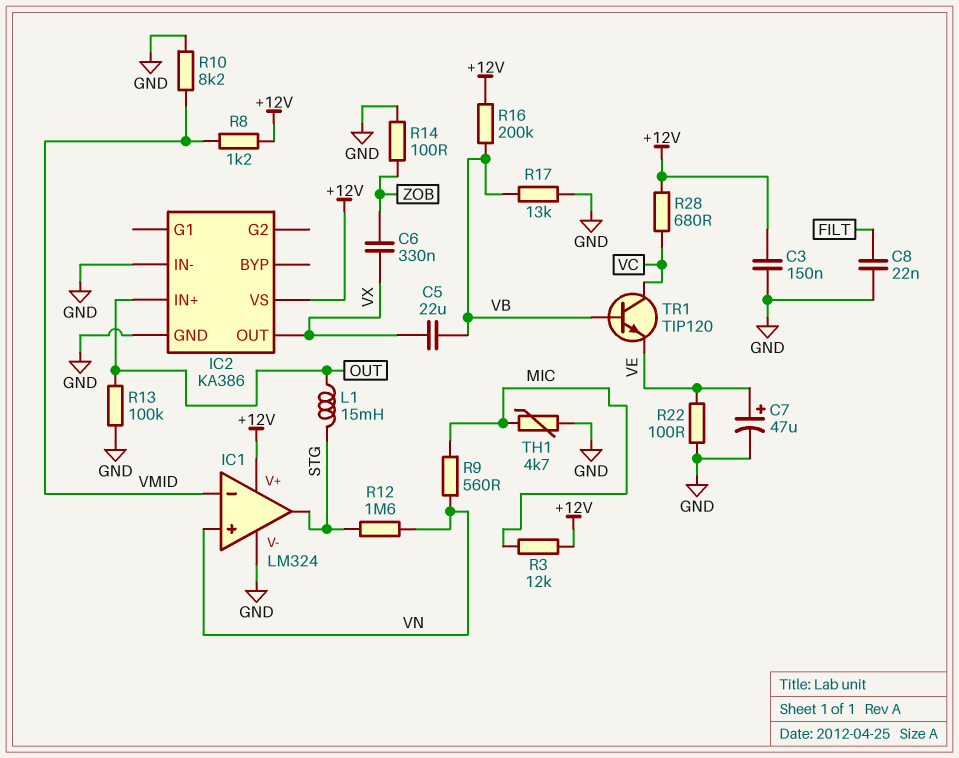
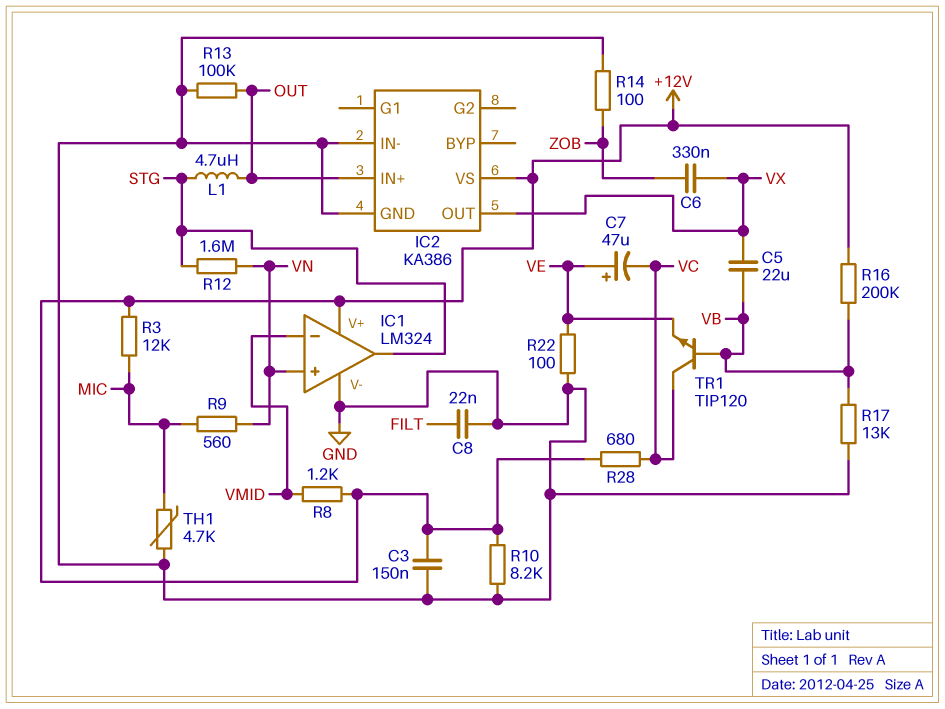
C7: 47uF (plus VE, minus GND) -> 47uF (plus VE, minus VC)
L1: 15mH (OUT, STG) -> 4.7uH (OUT, STG)
R10: 8.2k (GND, VMID) -> 8.2k (+12V, GND)

